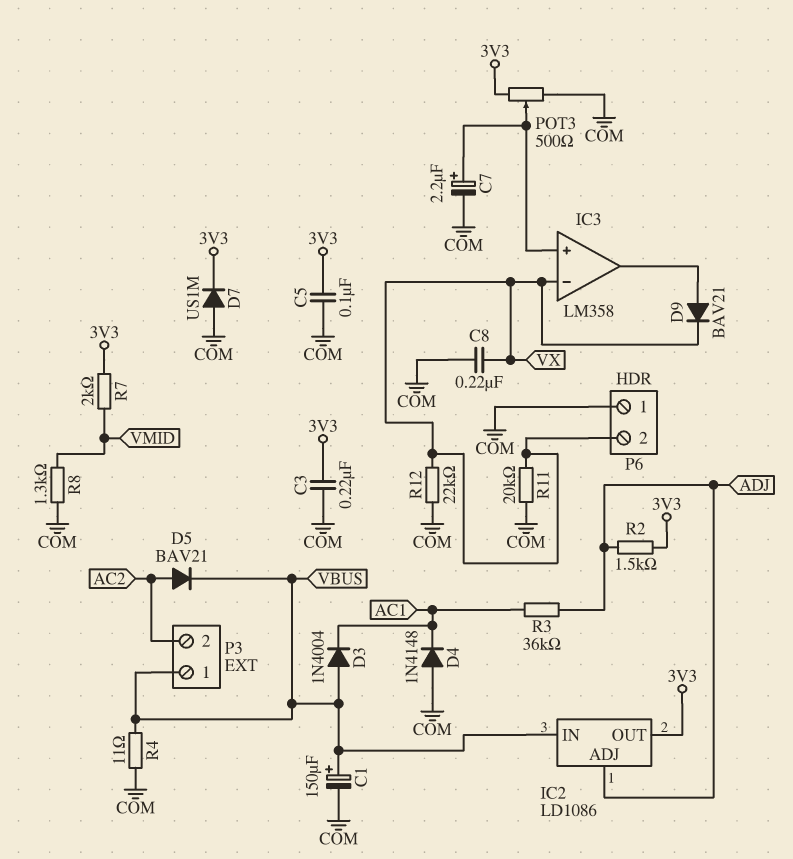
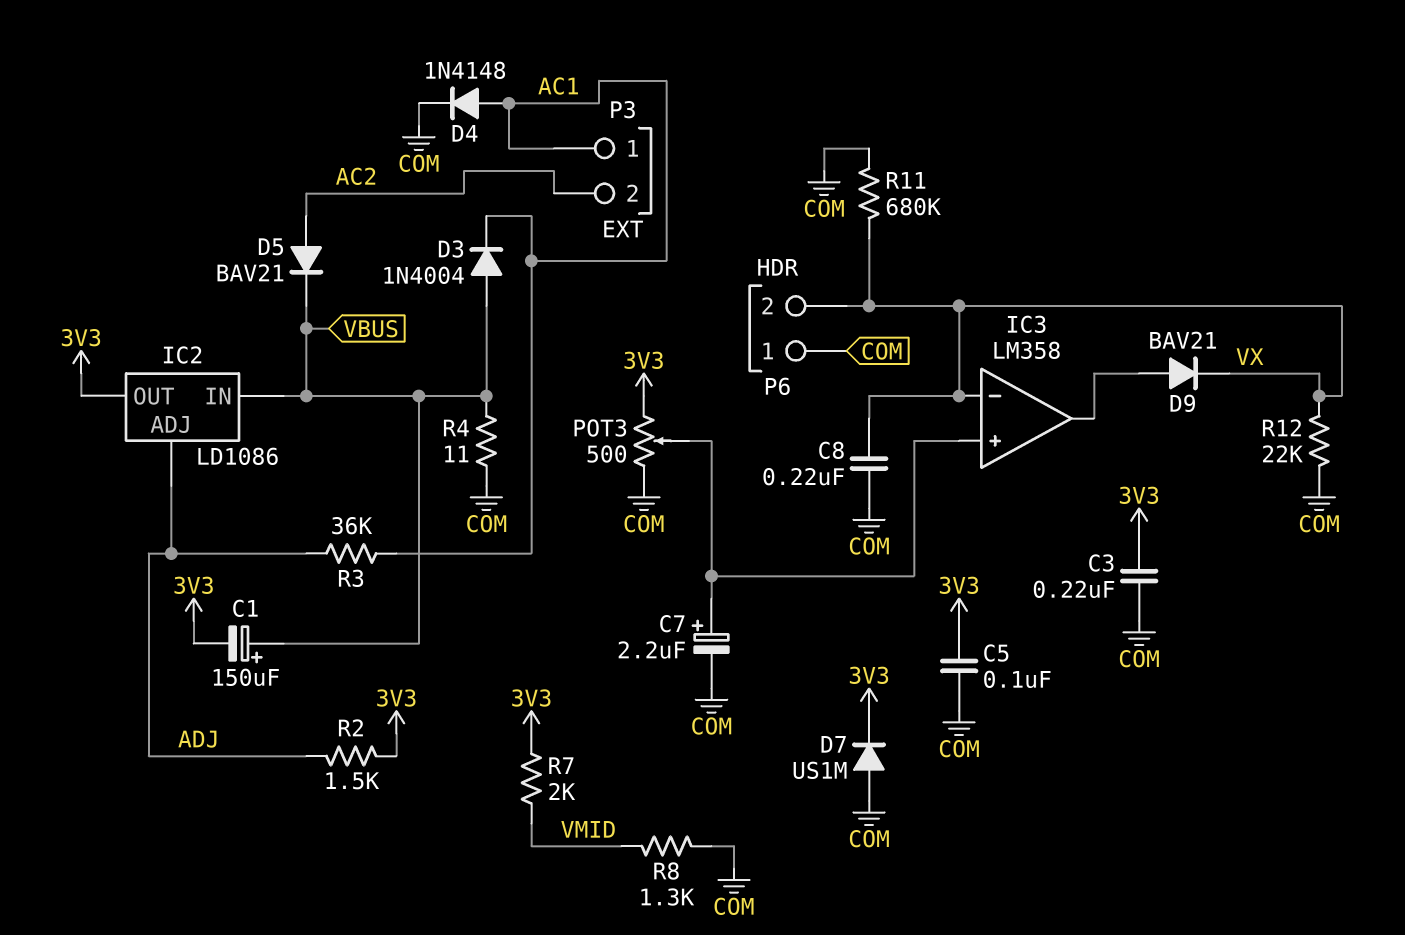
C1: 150uF (plus VBUS, minus COM) -> 150uF (plus VBUS, minus 3V3)
D4: diode 1N4148 (A COM, K AC1) -> diode 1N4148 (A AC1, K COM)
P3 pin 1: VBUS -> AC1
R11: 20k (COM, VX) -> 680k (COM, VX)

